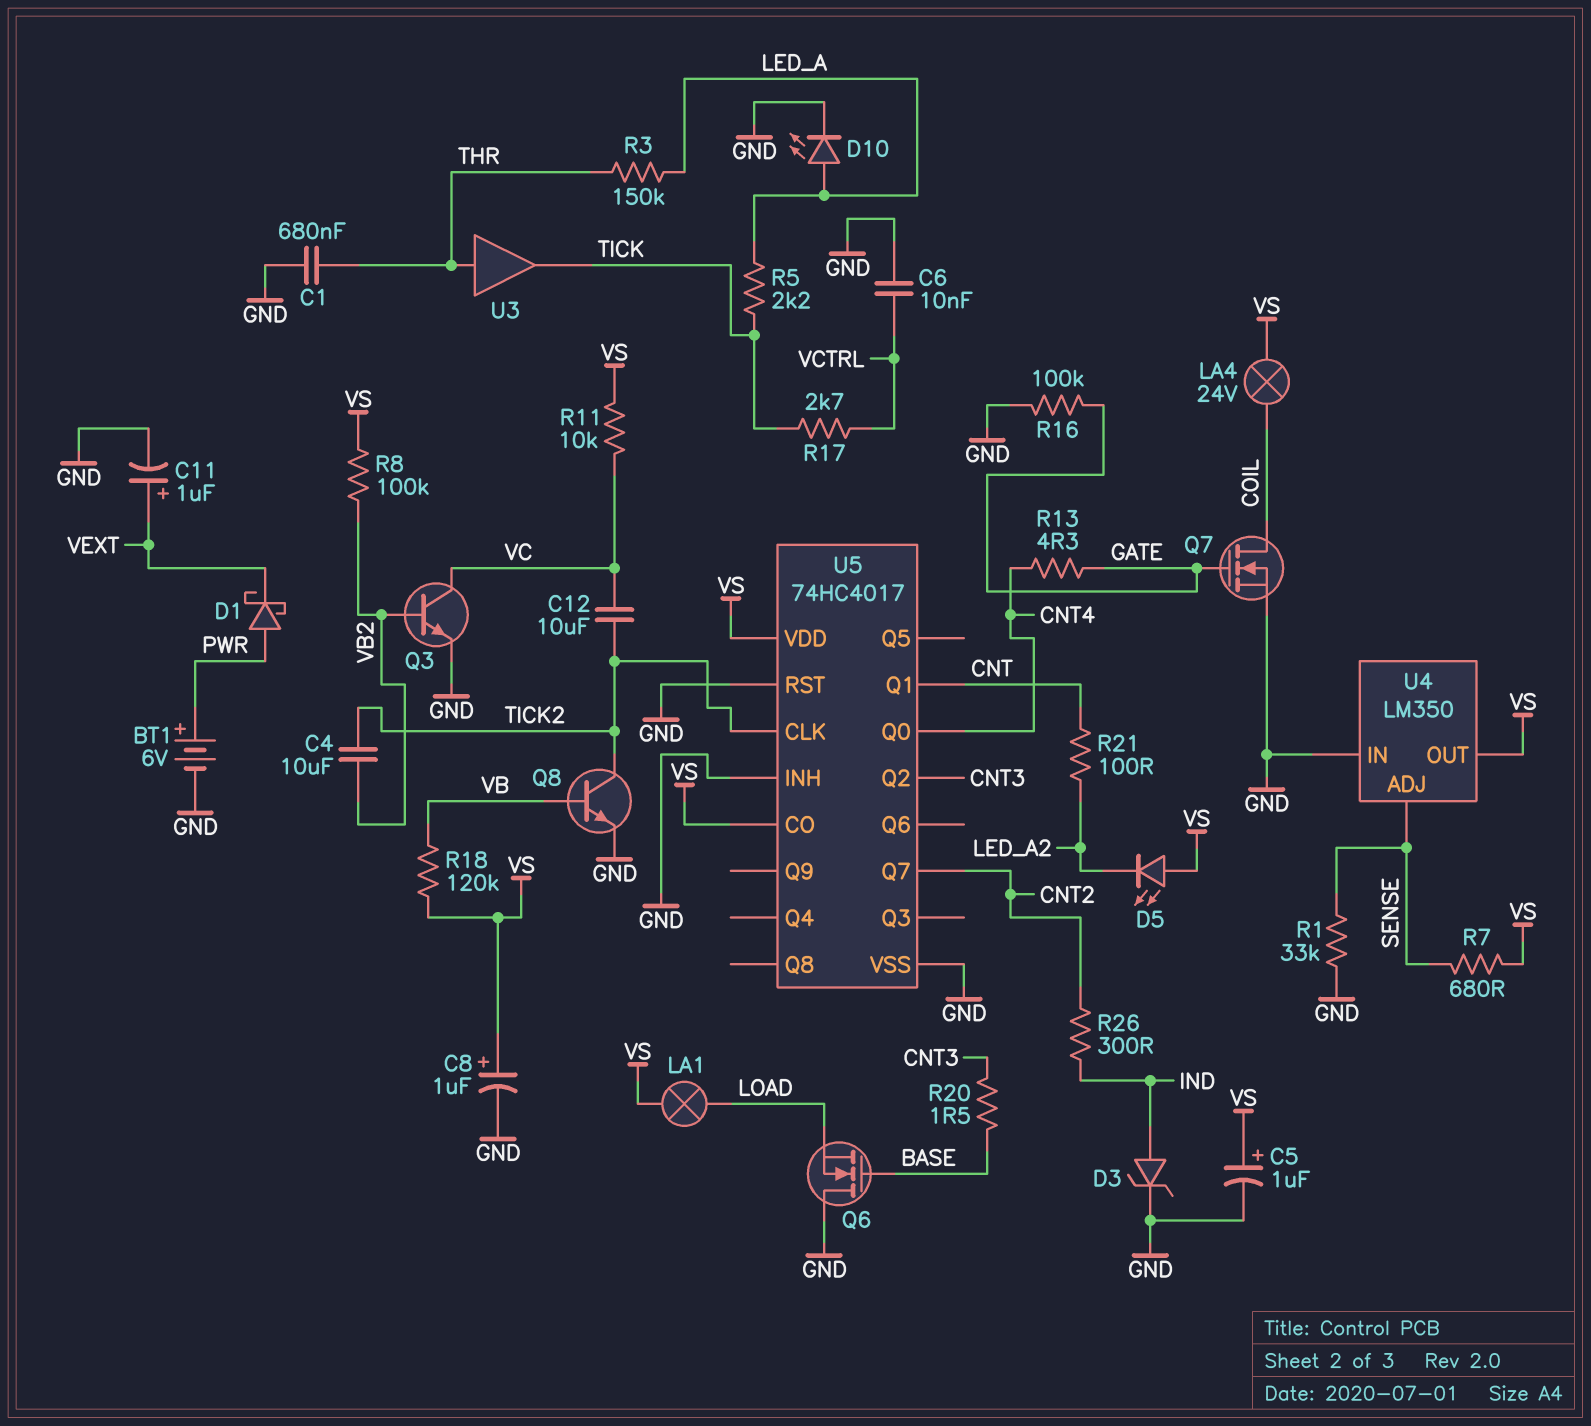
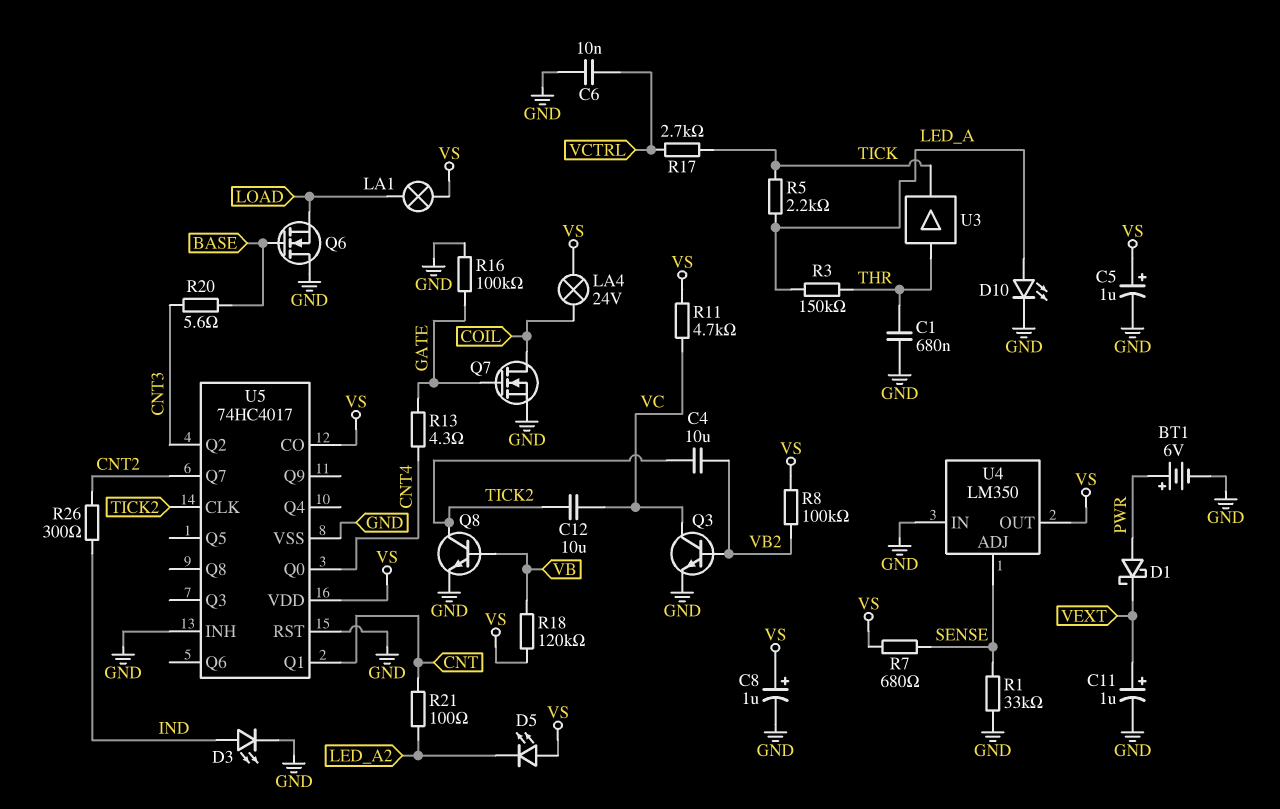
D3: zener (A IND, K GND) -> LED (A IND, K GND)
R11: 10k (VC, VS) -> 4.7k (VC, VS)
R20: 1.5 (BASE, CNT3) -> 5.6 (BASE, CNT3)

